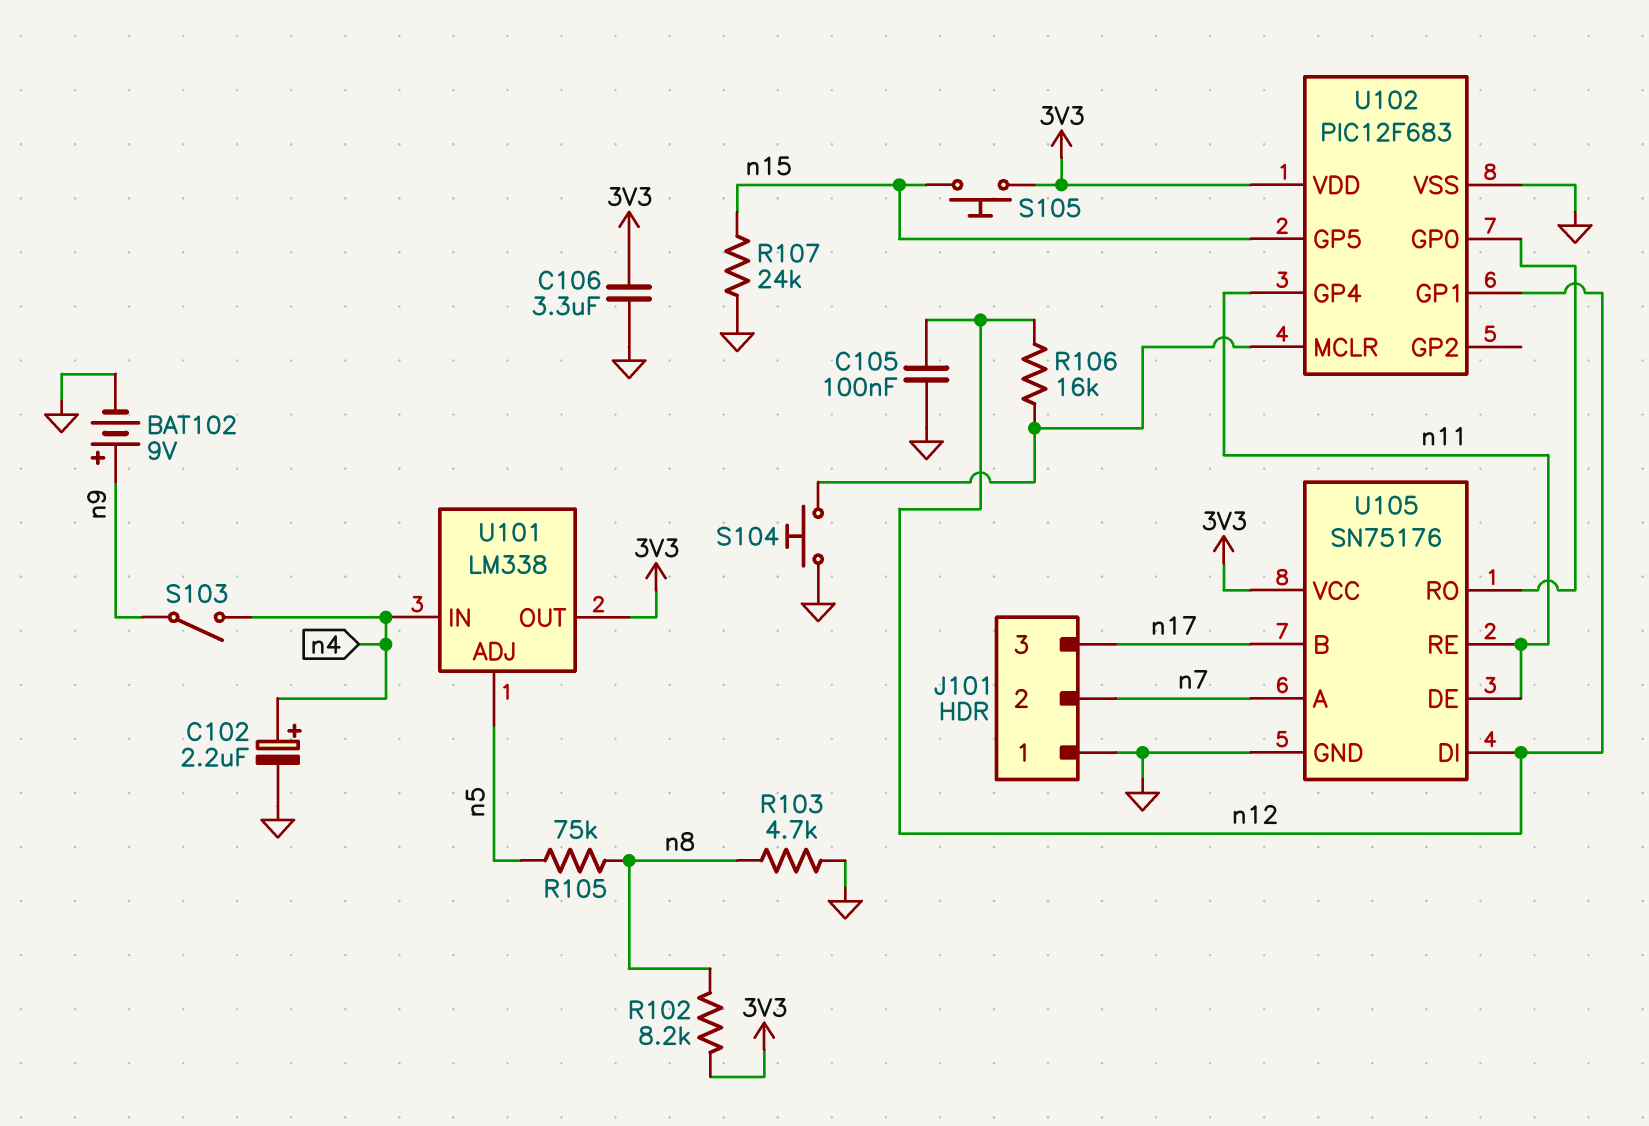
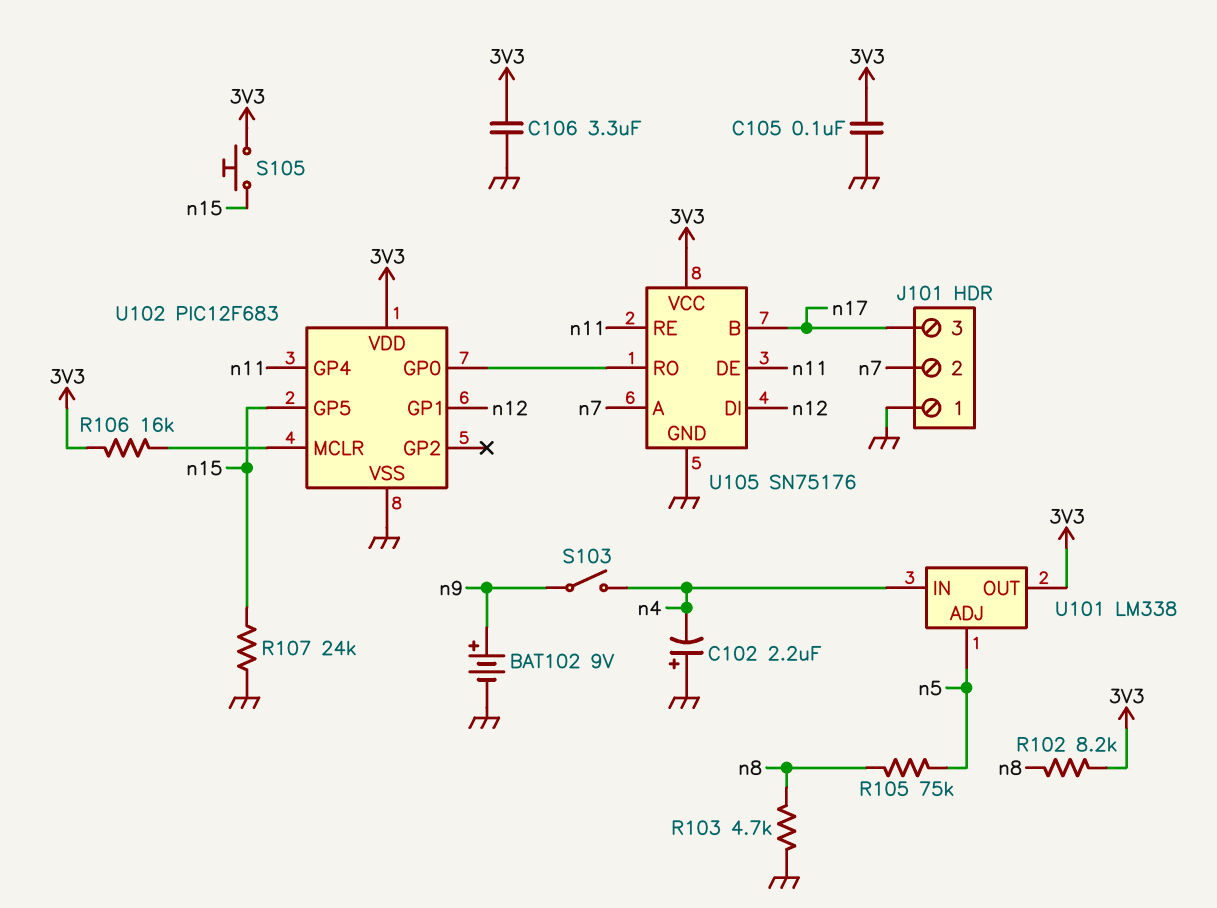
C102: 2.2uF (plus n4, minus GND) -> 2.2uF (plus GND, minus n4)
C105: 100nF (GND, n12) -> 100nF (3V3, GND)
R106: 16k (U102/MCLR, n12) -> 16k (3V3, U102/MCLR)
S104: button (GND, U102/MCLR) -> none

